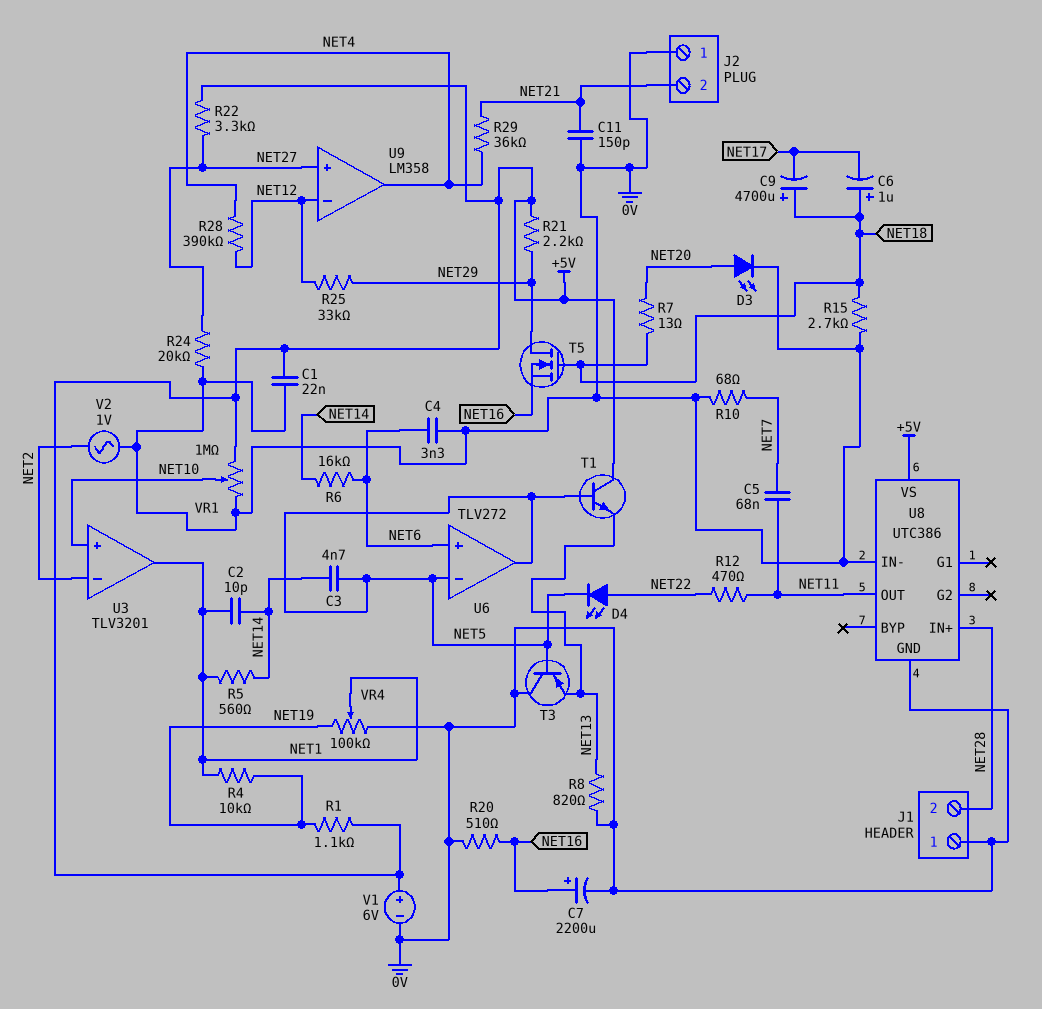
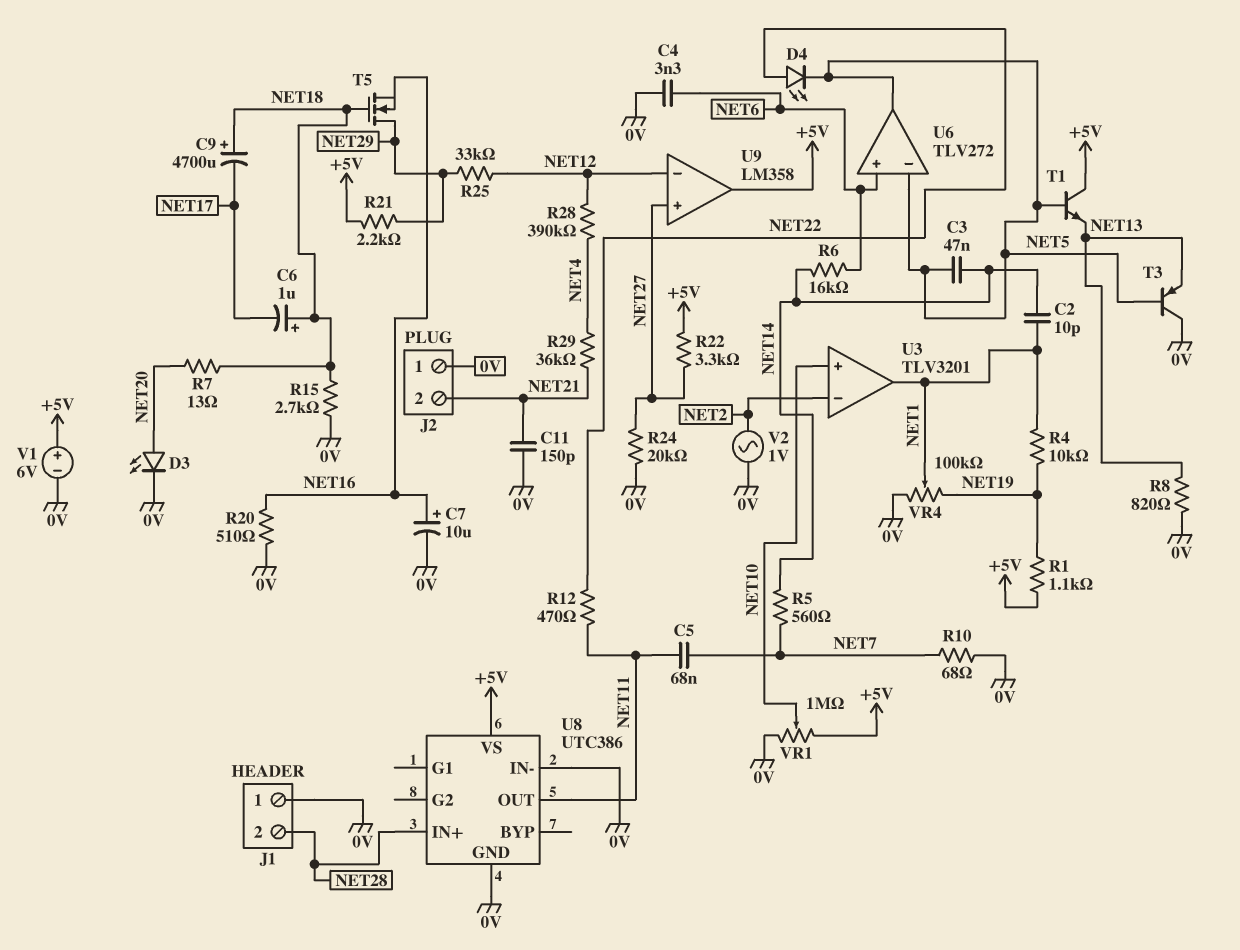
C1: 22nF (+5V, 0V) -> none
C3: 4.7nF (NET5, NET14) -> 47nF (NET5, NET14)
C7: 2200uF (plus NET16, minus 0V) -> 10uF (plus NET16, minus 0V)
R5: 560 (NET1, NET14) -> 560 (NET7, NET14)
U9 pin out: NET4 -> +5V

